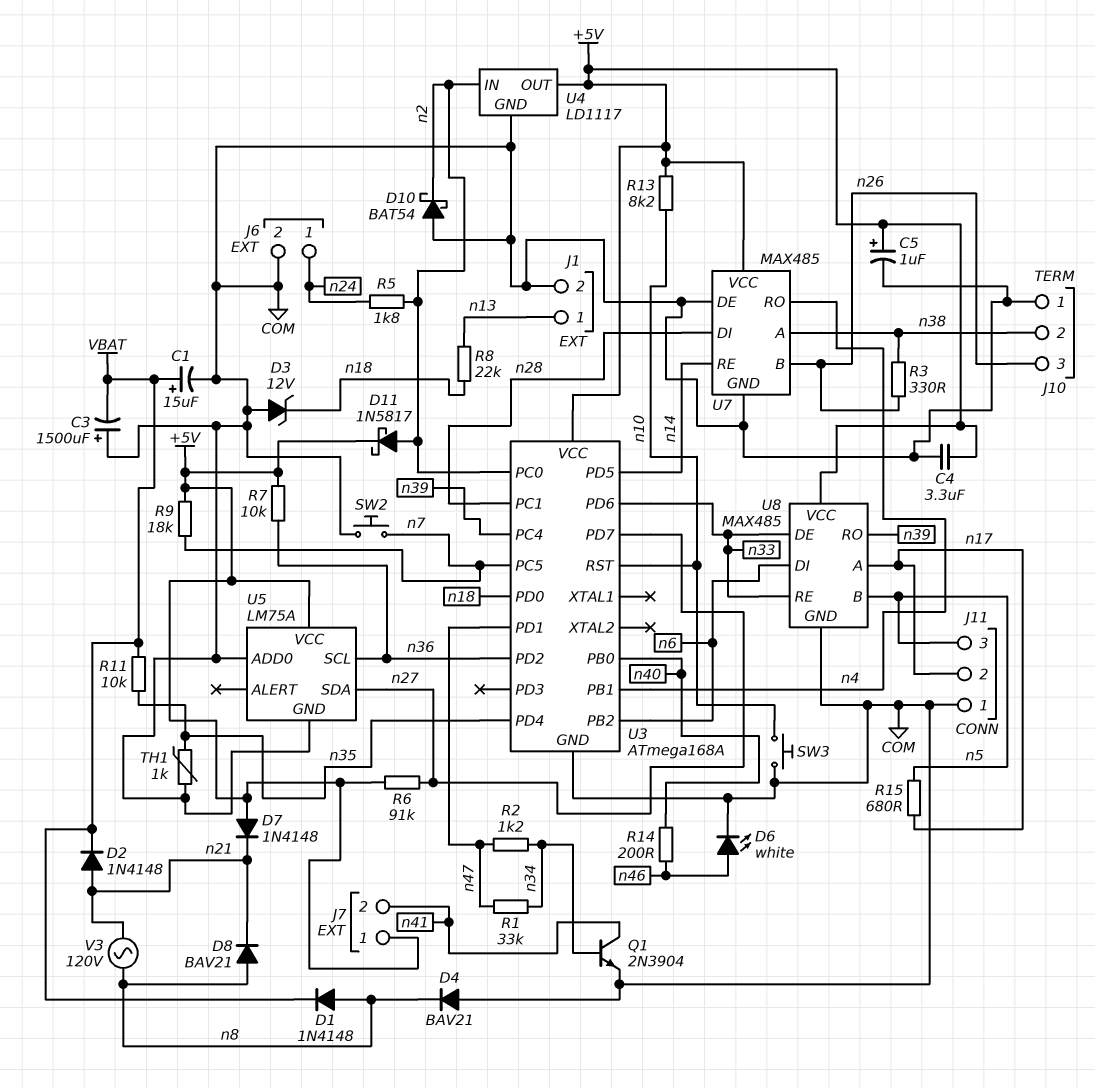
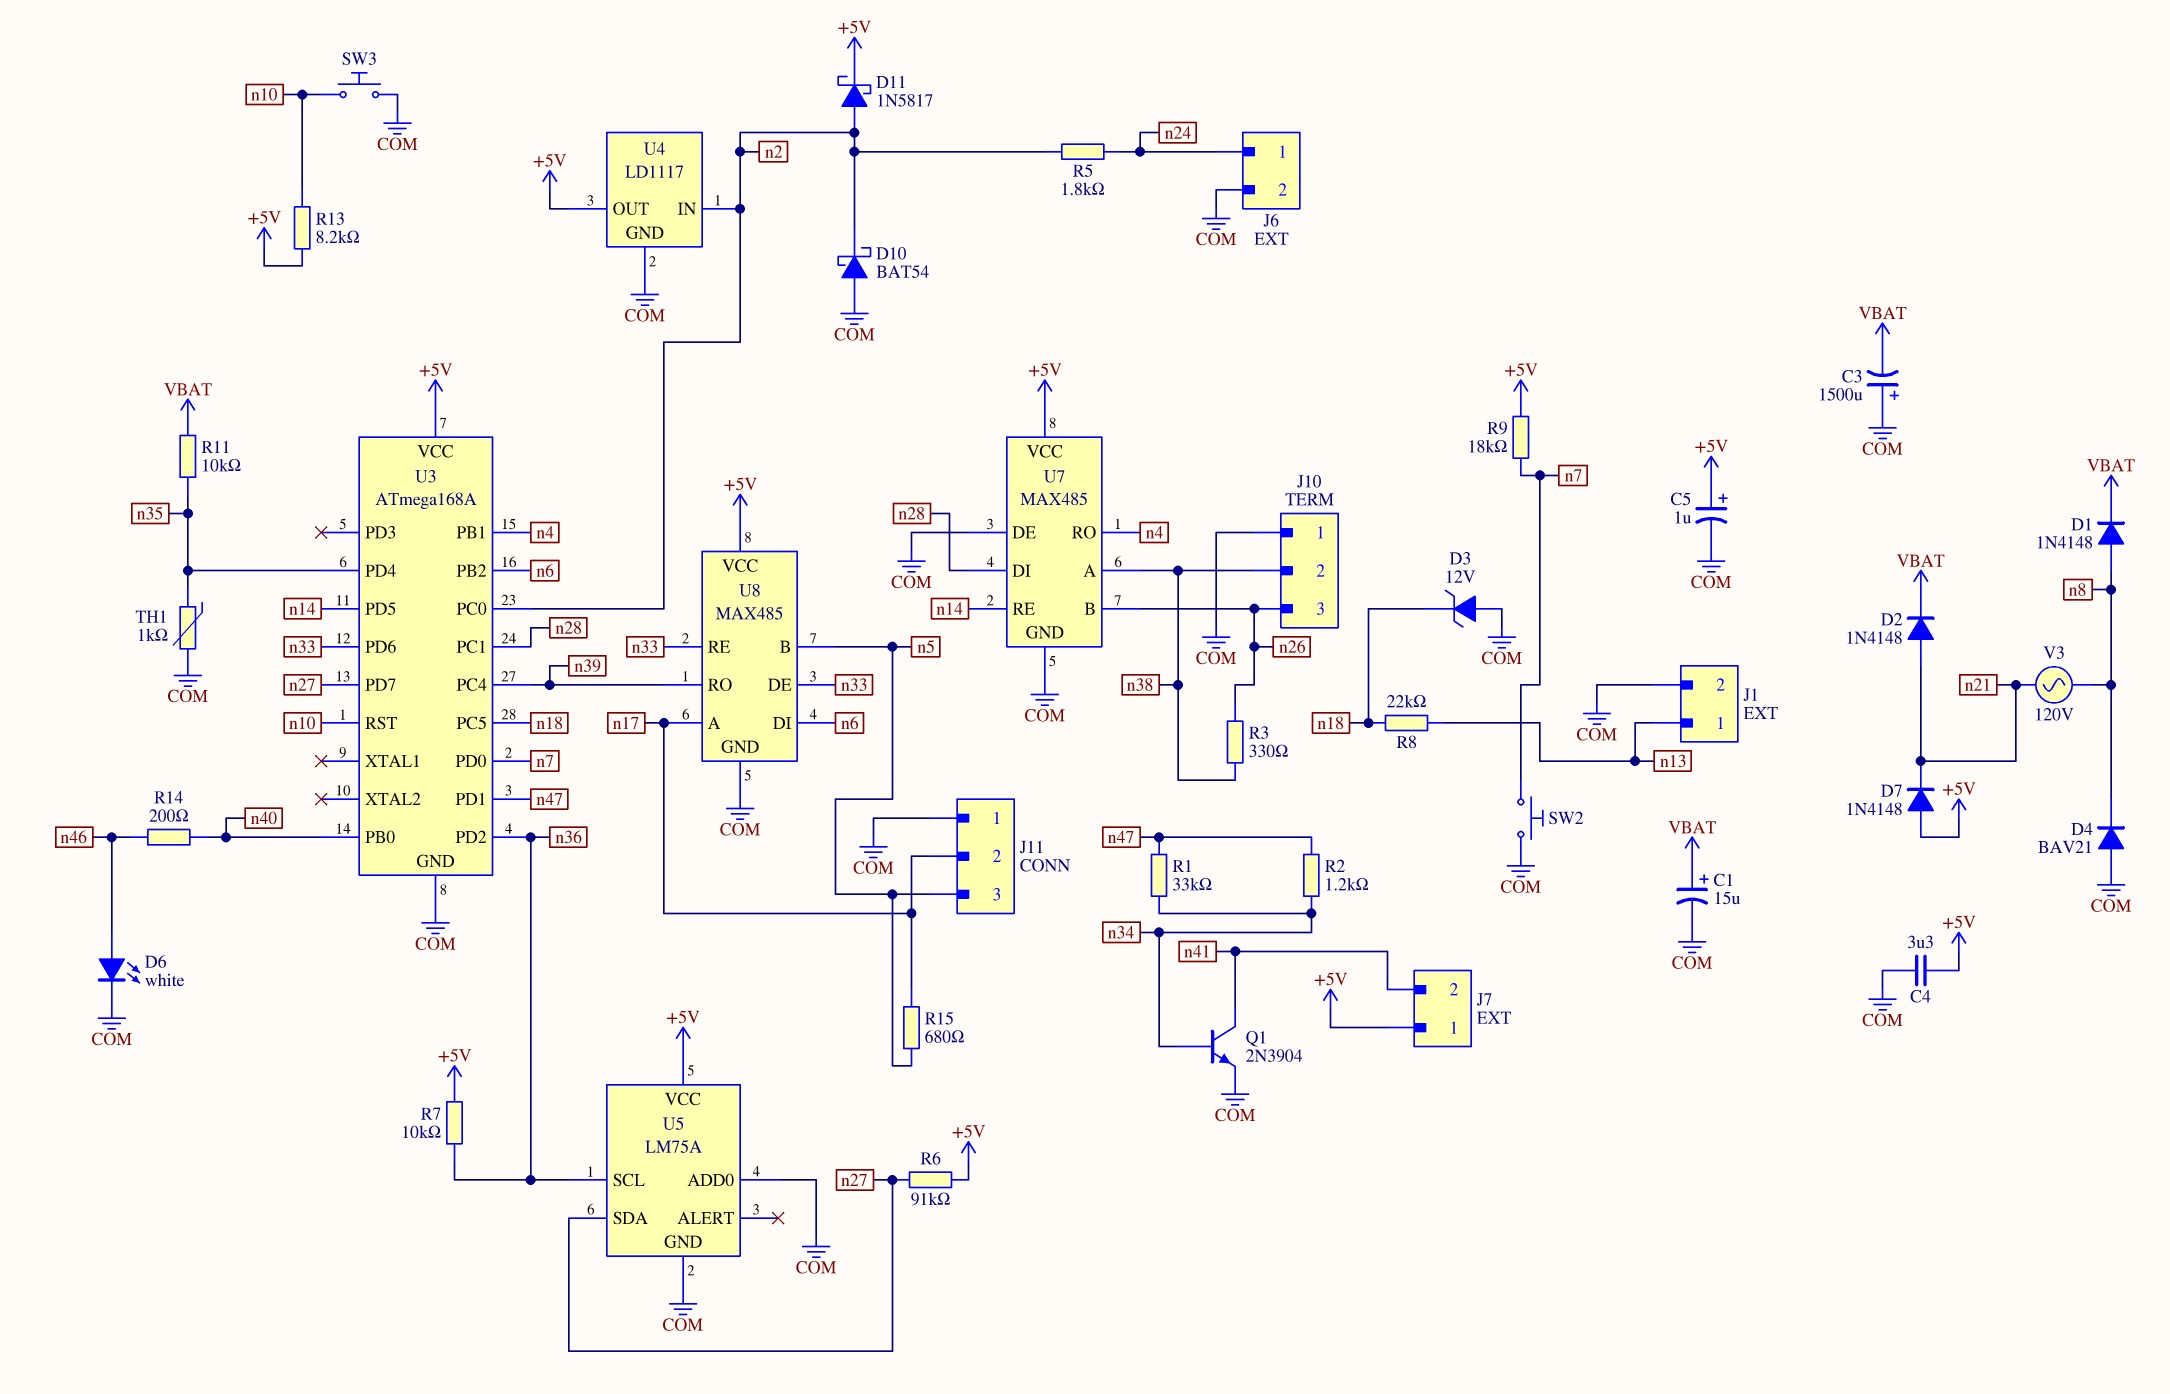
D8: diode BAV21 (A n8, K n21) -> none
U3 pin PC5: n7 -> n18
U3 pin PD0: n18 -> n7

